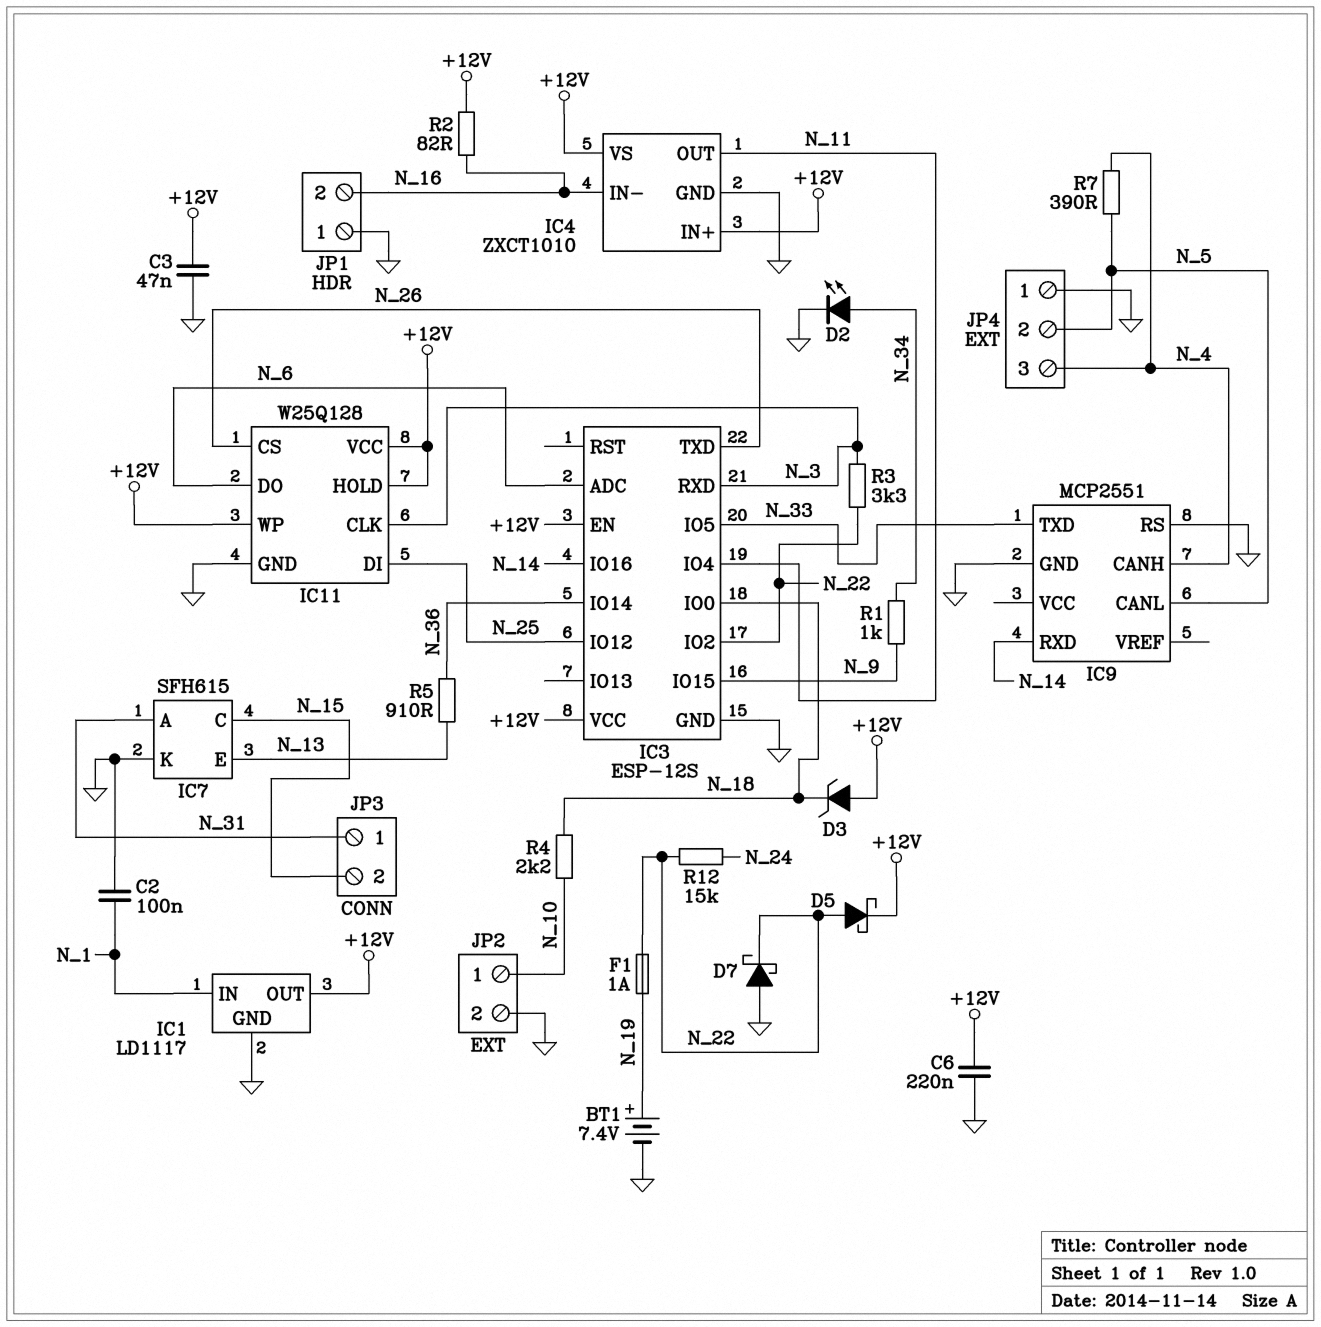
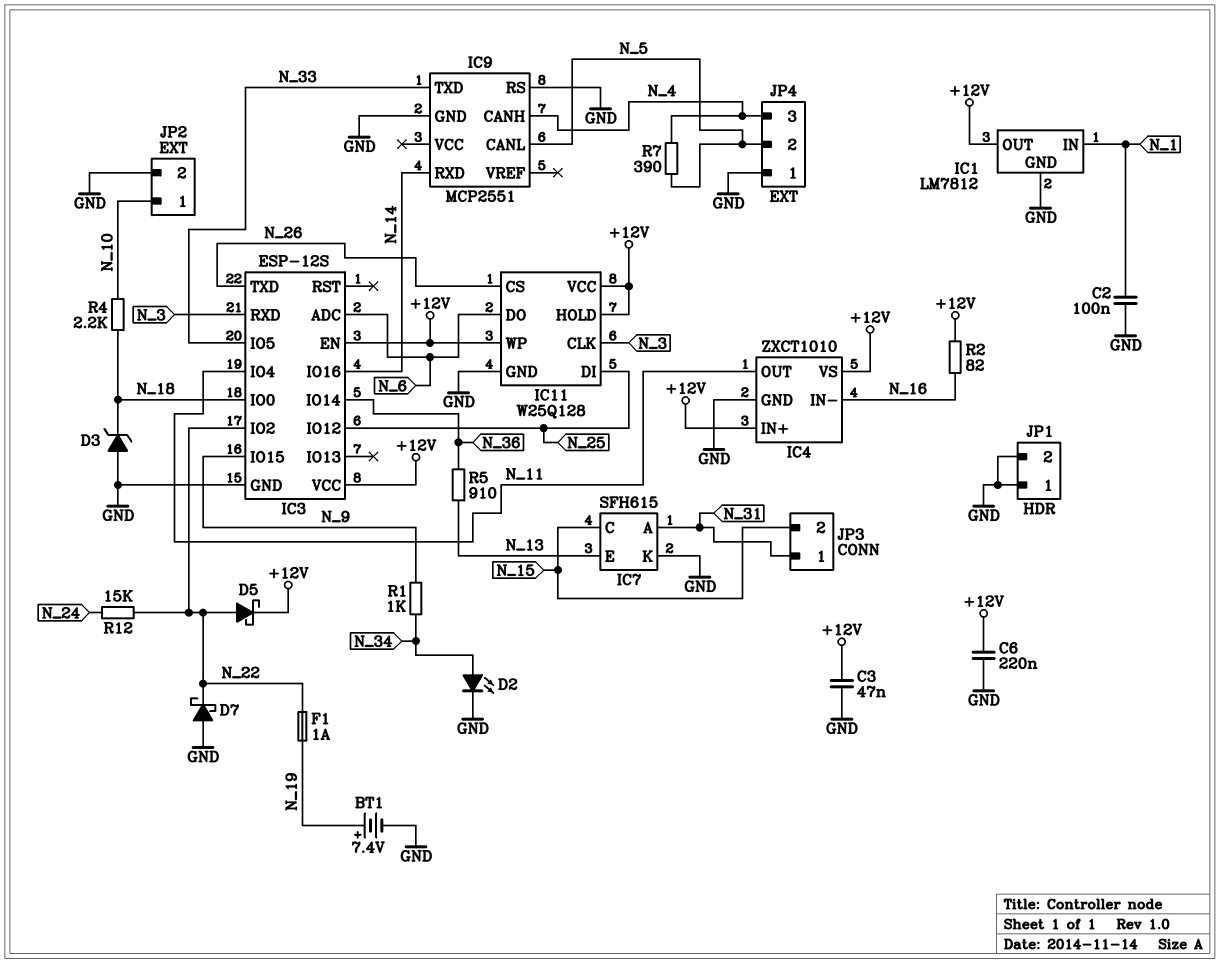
D3: zener (A +12V, K N_18) -> zener (A GND, K N_18)
IC1: LD1117 -> LM7812
JP1 pin 2: N_16 -> GND
R3: 3.3k (N_3, N_22) -> none

